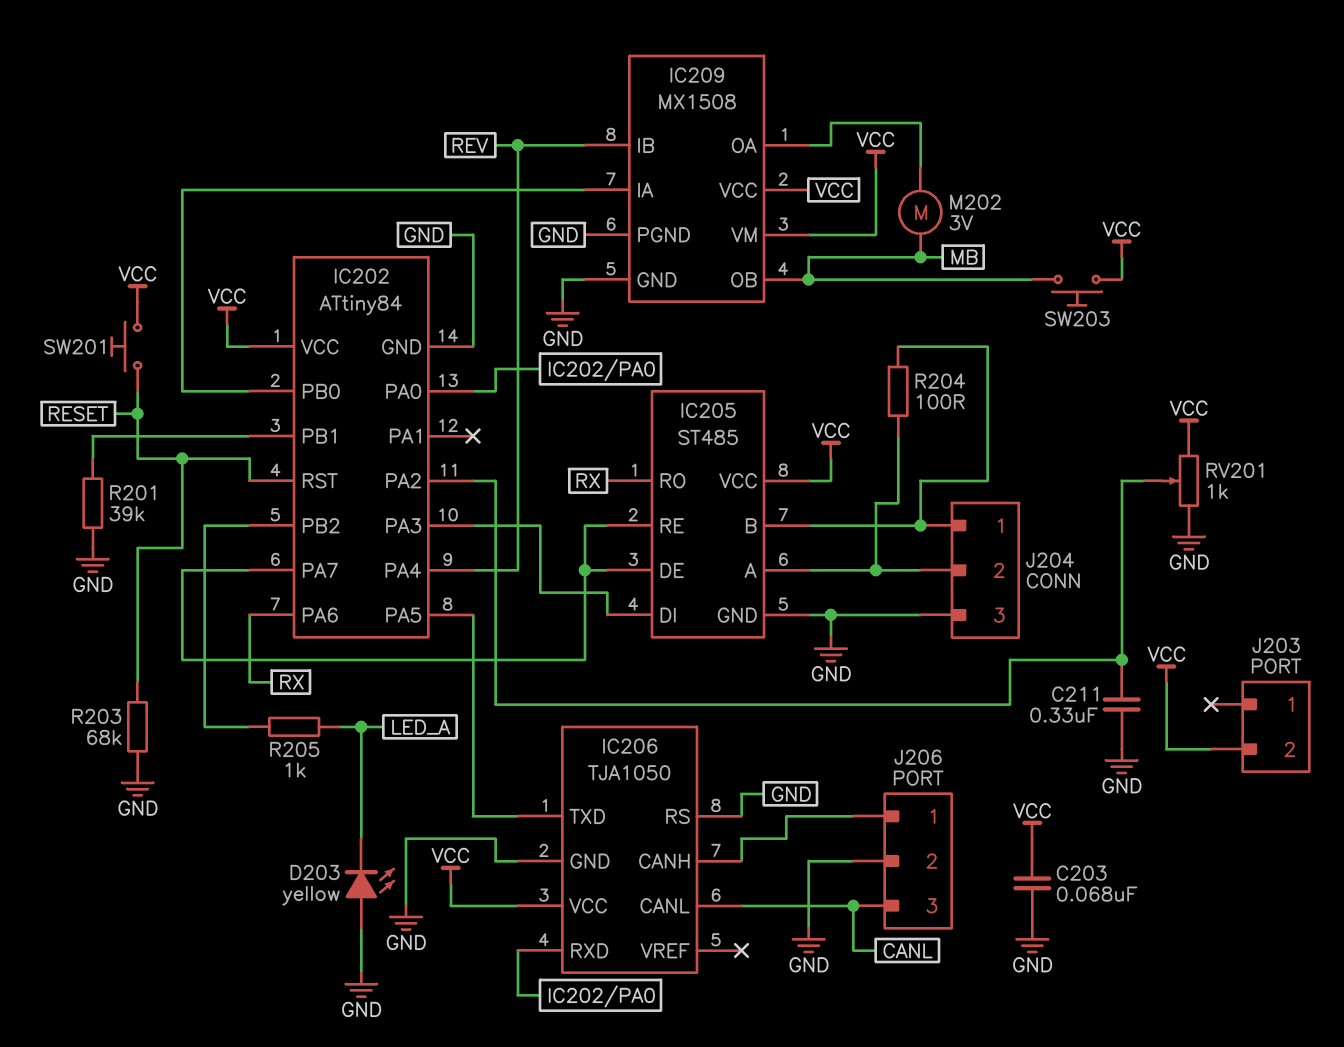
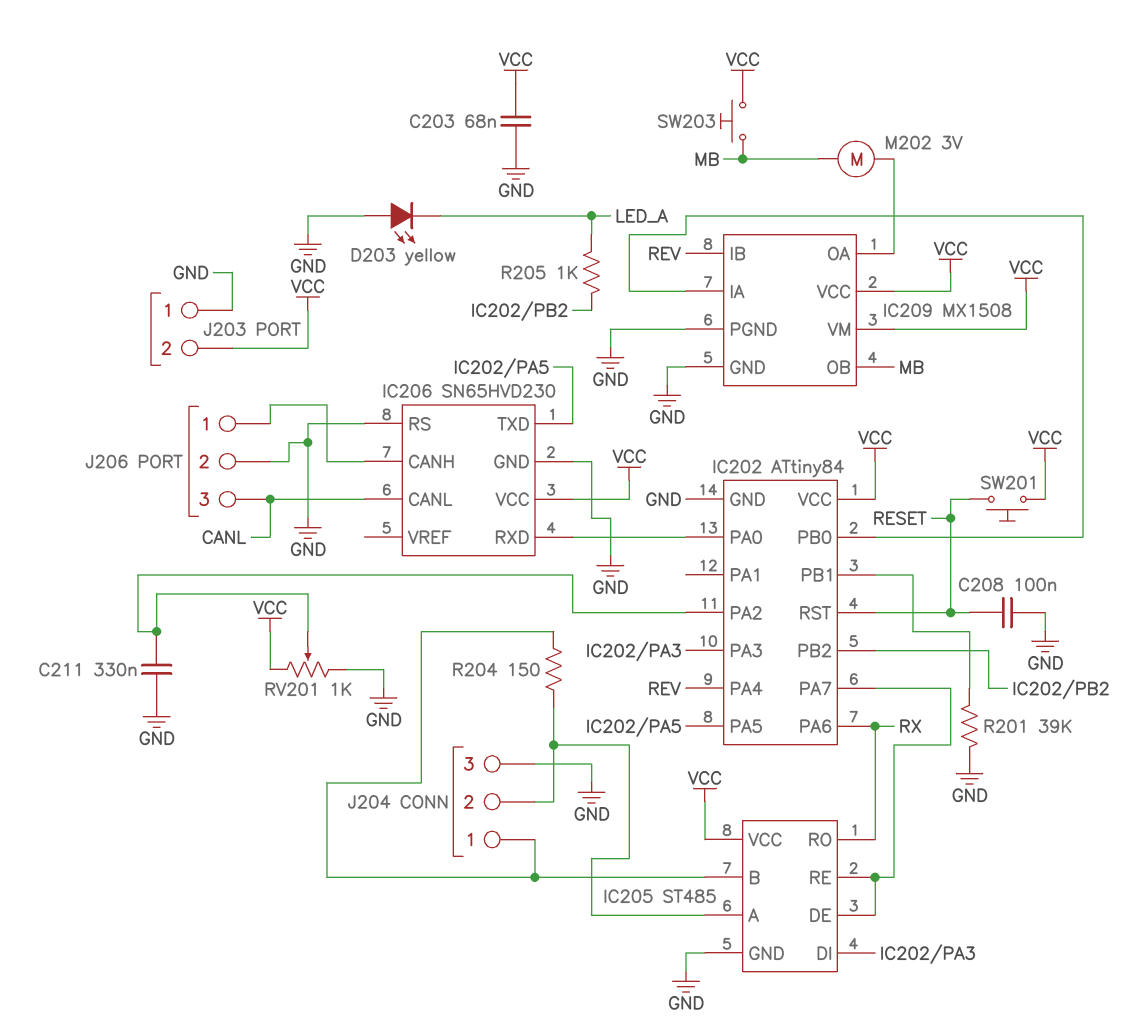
C208: none -> 100nF (GND, RESET)
IC206: TJA1050 -> SN65HVD230
J203 pin 1: none -> GND
R203: 68k (GND, RESET) -> none
R204: 100 (IC205/A, IC205/B) -> 150 (IC205/A, IC205/B)

